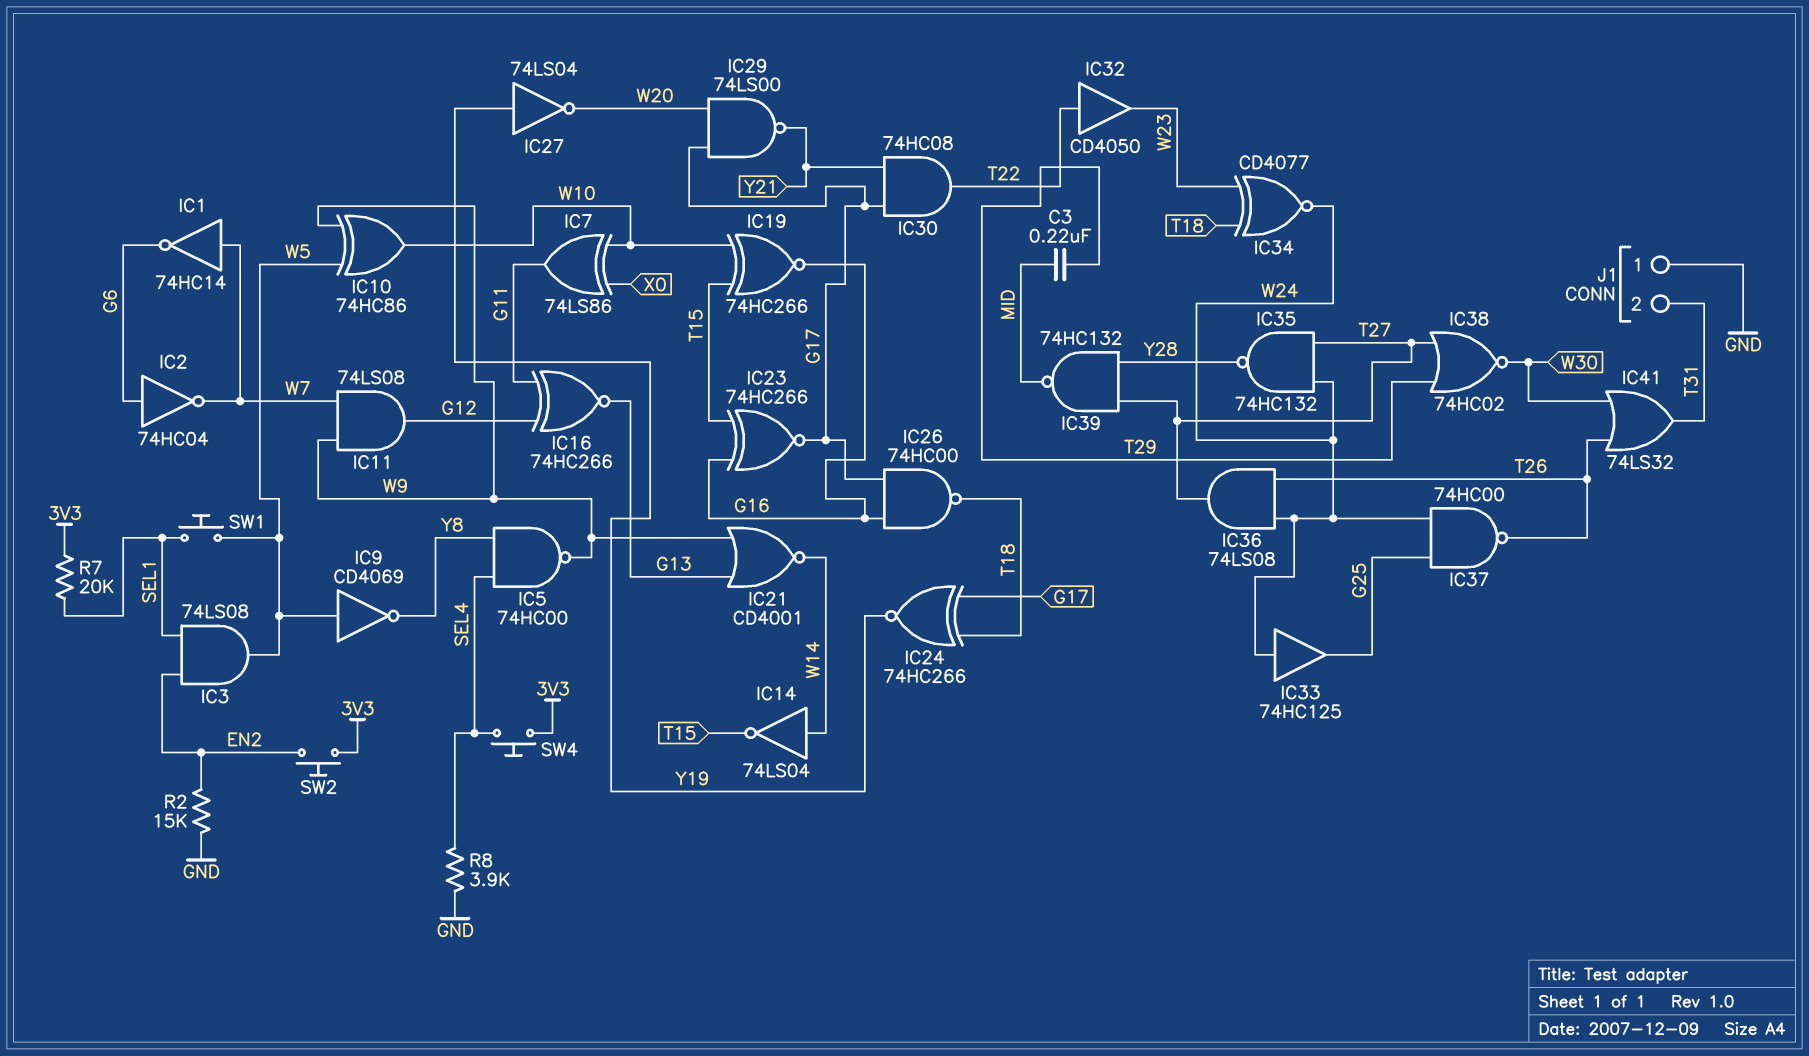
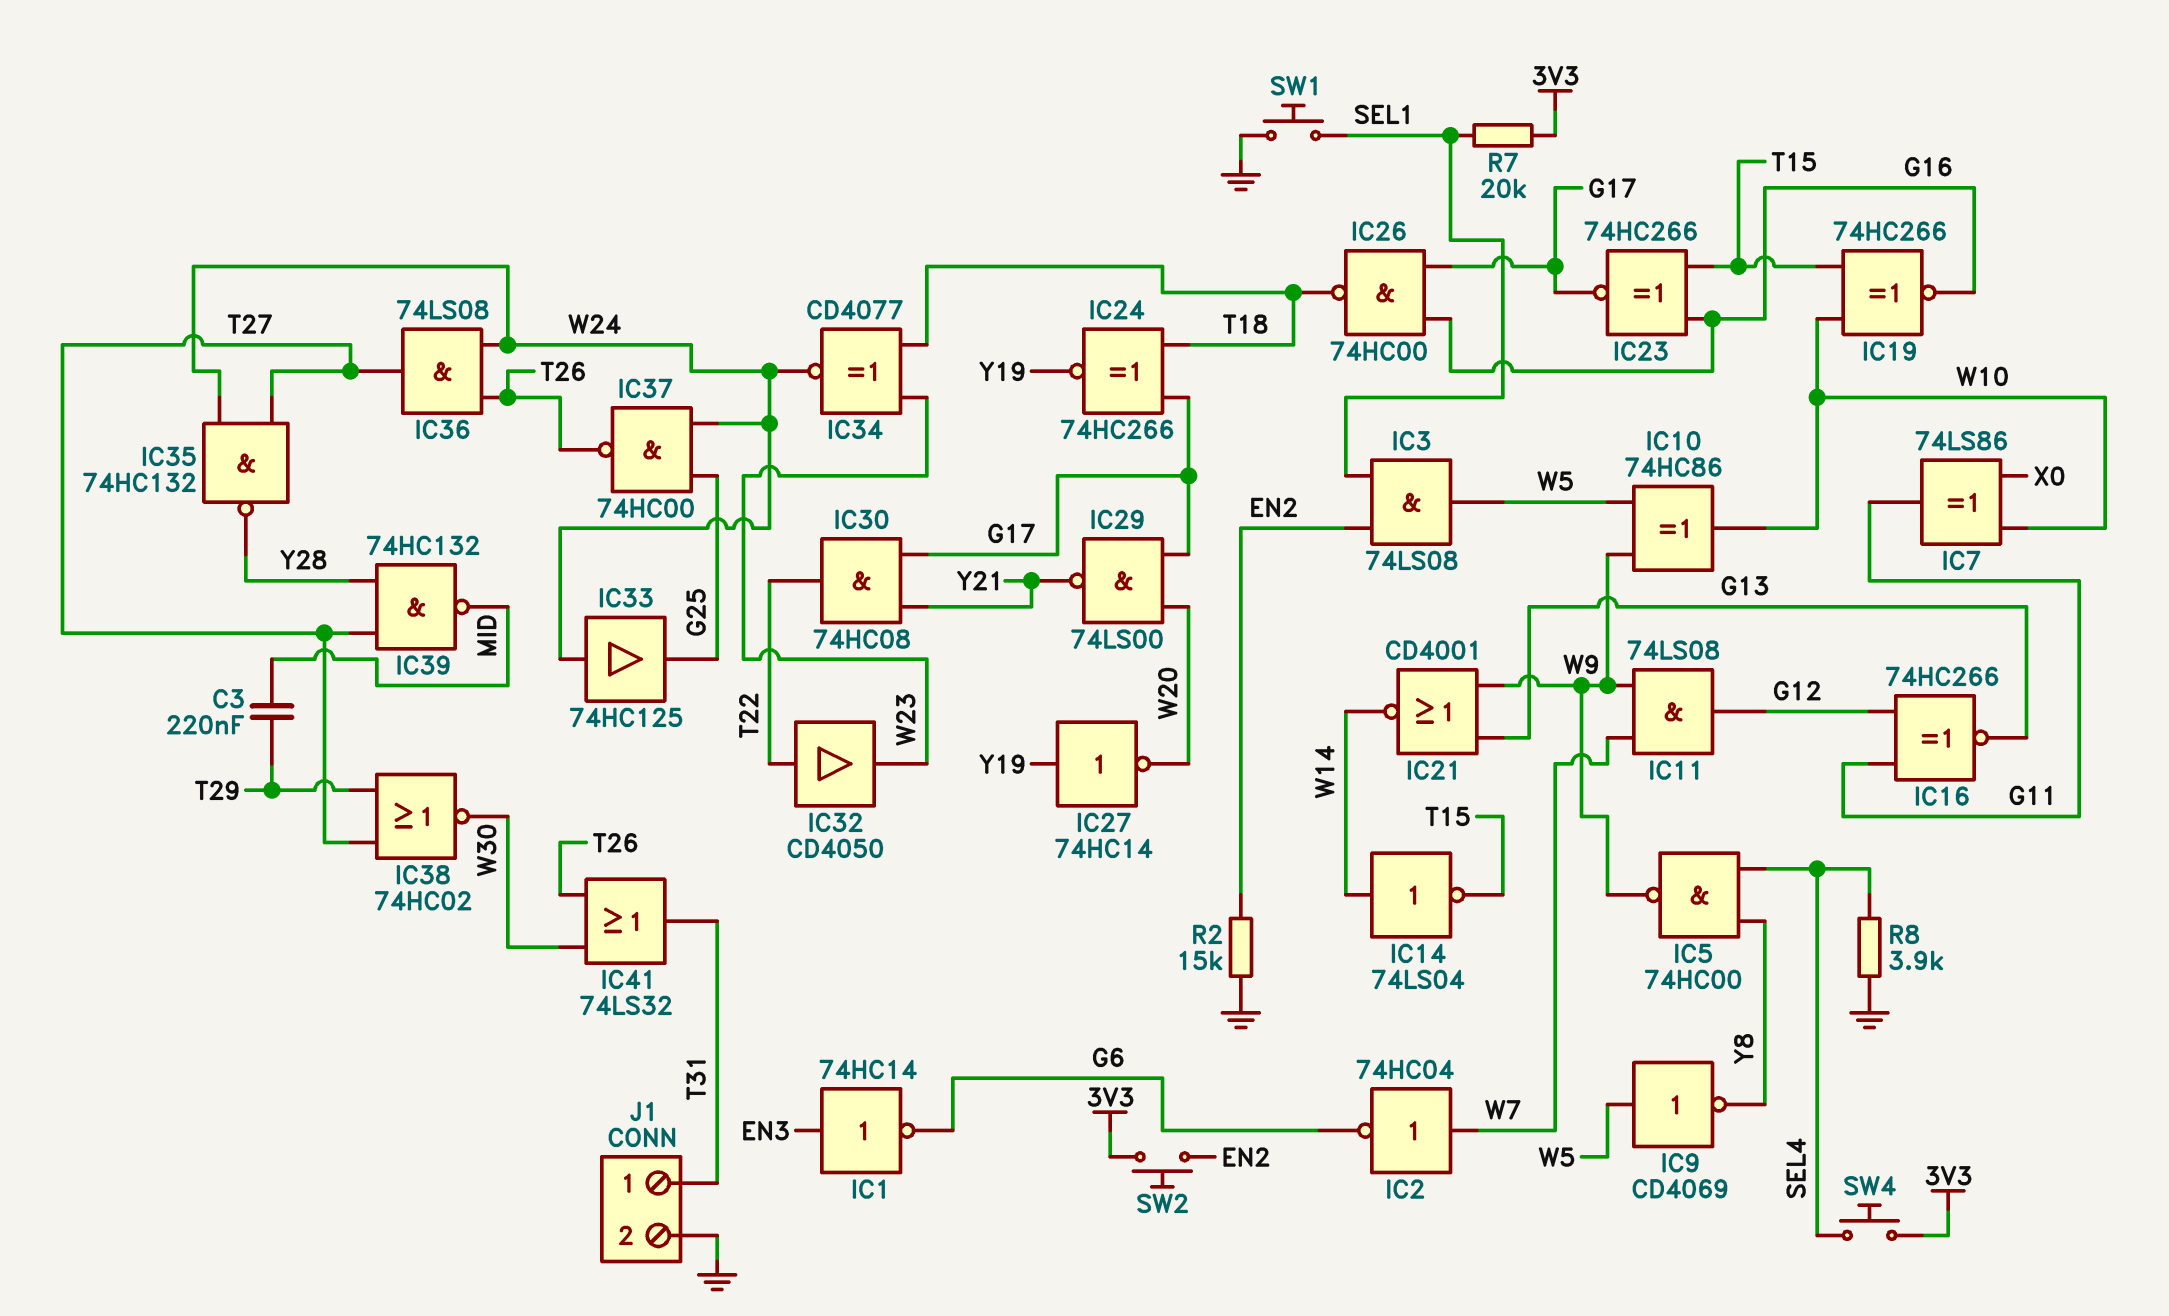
IC1: NOT 74HC14 (in W7, out G6) -> NOT 74HC14 (in EN3, out G6)
IC2: NOT 74HC04 (in G6, out W7) -> NOT 74HC04 (in W7, out G6)
IC27: NOT 74LS04 (in Y19, out W20) -> NOT 74HC14 (in Y19, out W20)
J1 pin 1: GND -> T31
J1 pin 2: T31 -> GND
SW1: button (SEL1, W5) -> button (GND, SEL1)

